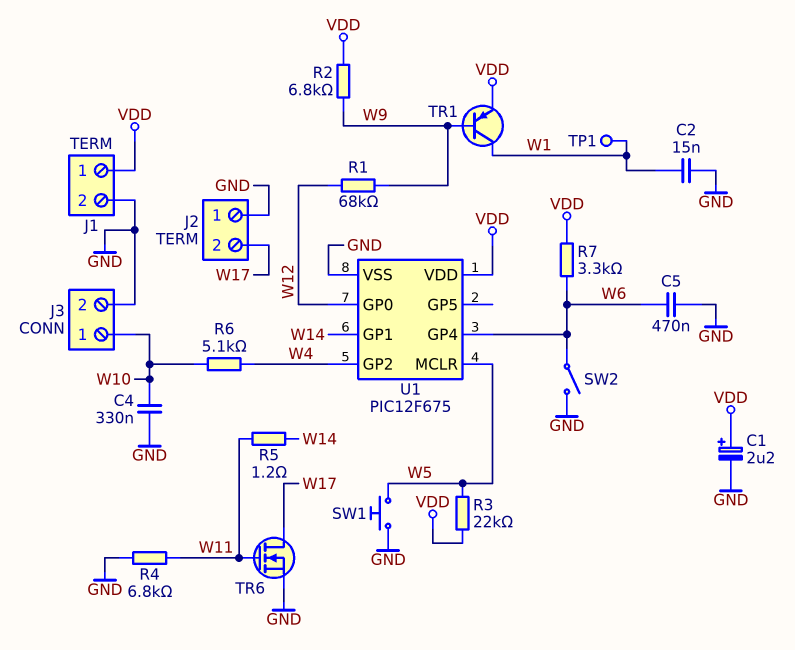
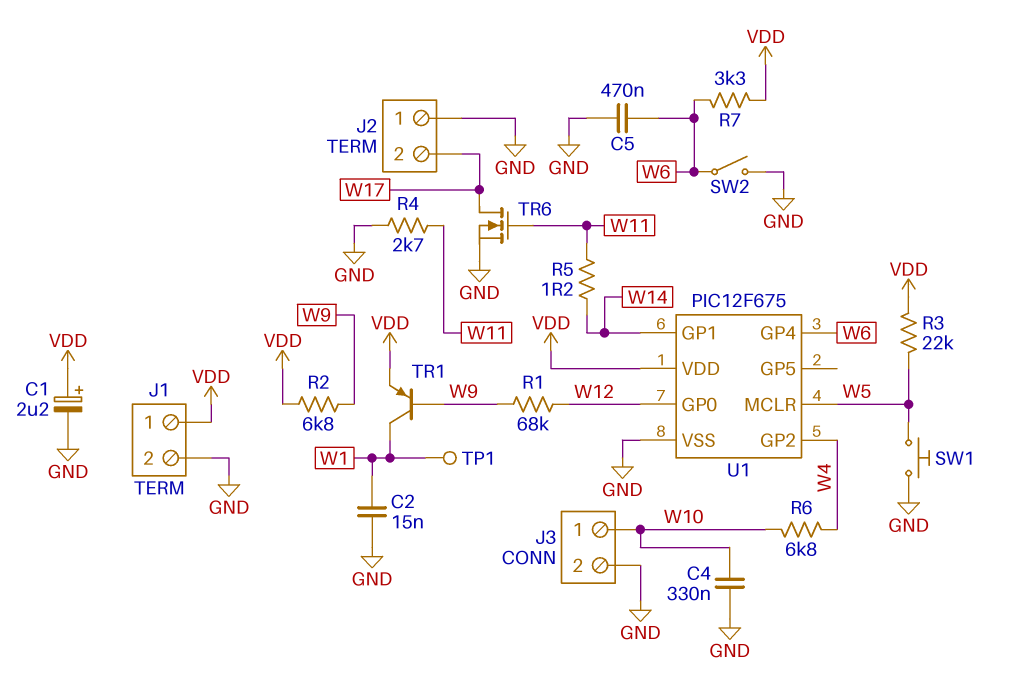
R4: 6.8k (GND, W11) -> 2.7k (GND, W11)
R6: 5.1k (W4, W10) -> 6.8k (W4, W10)

